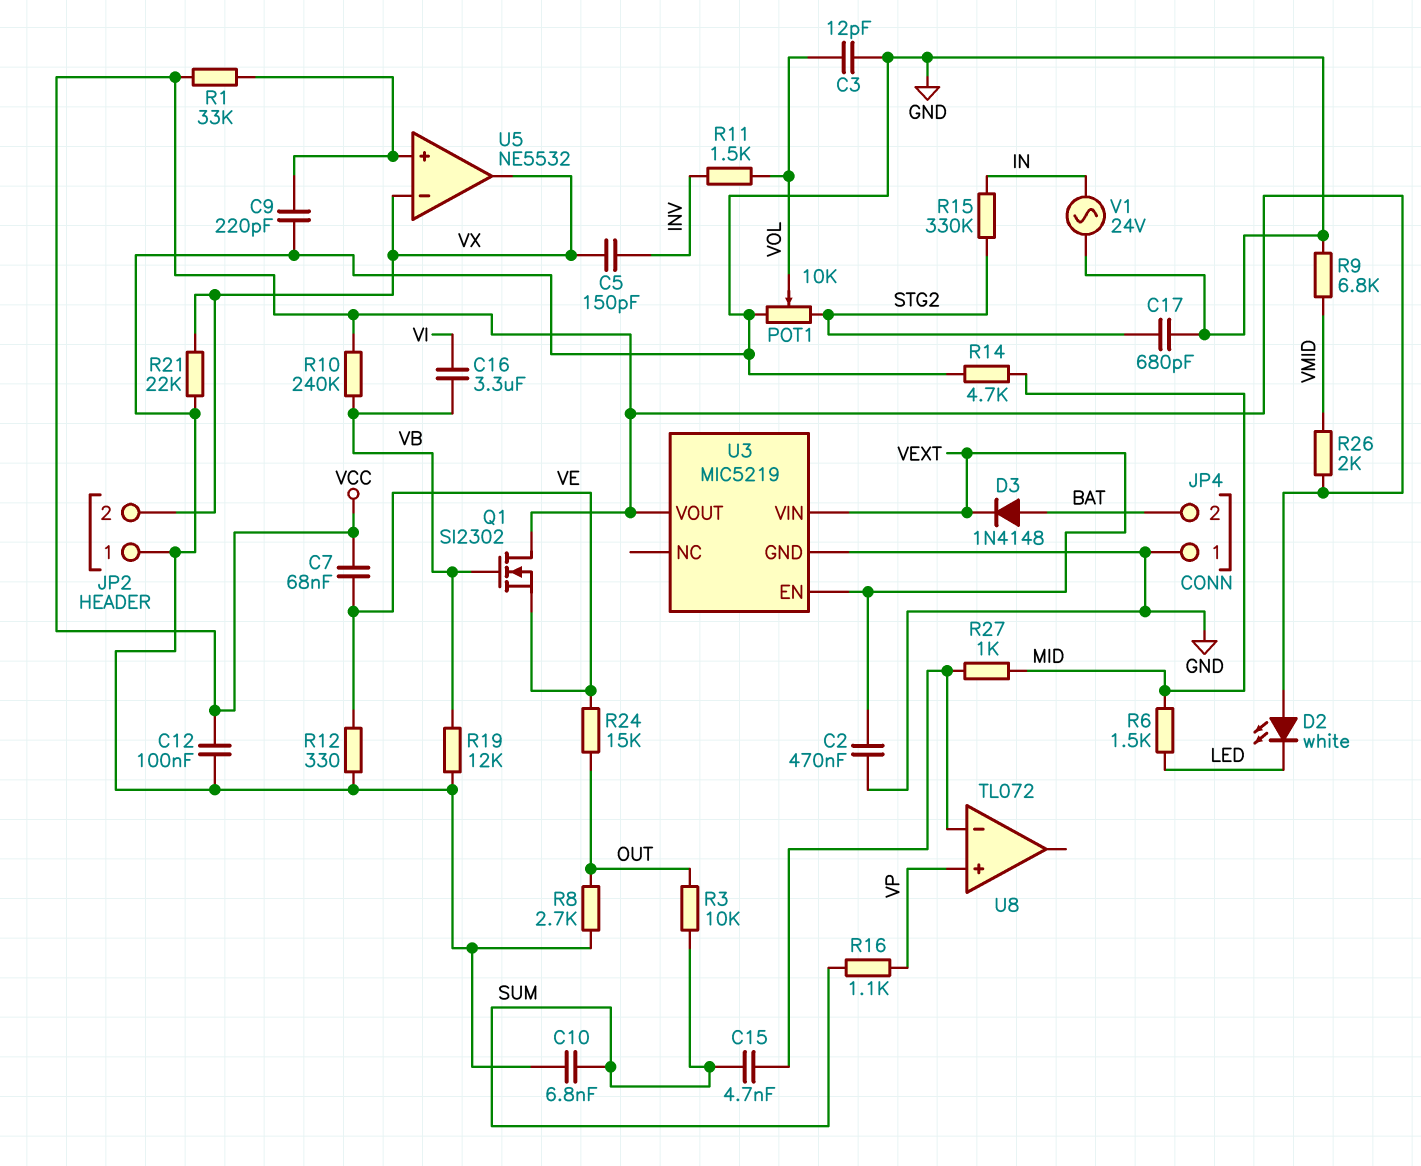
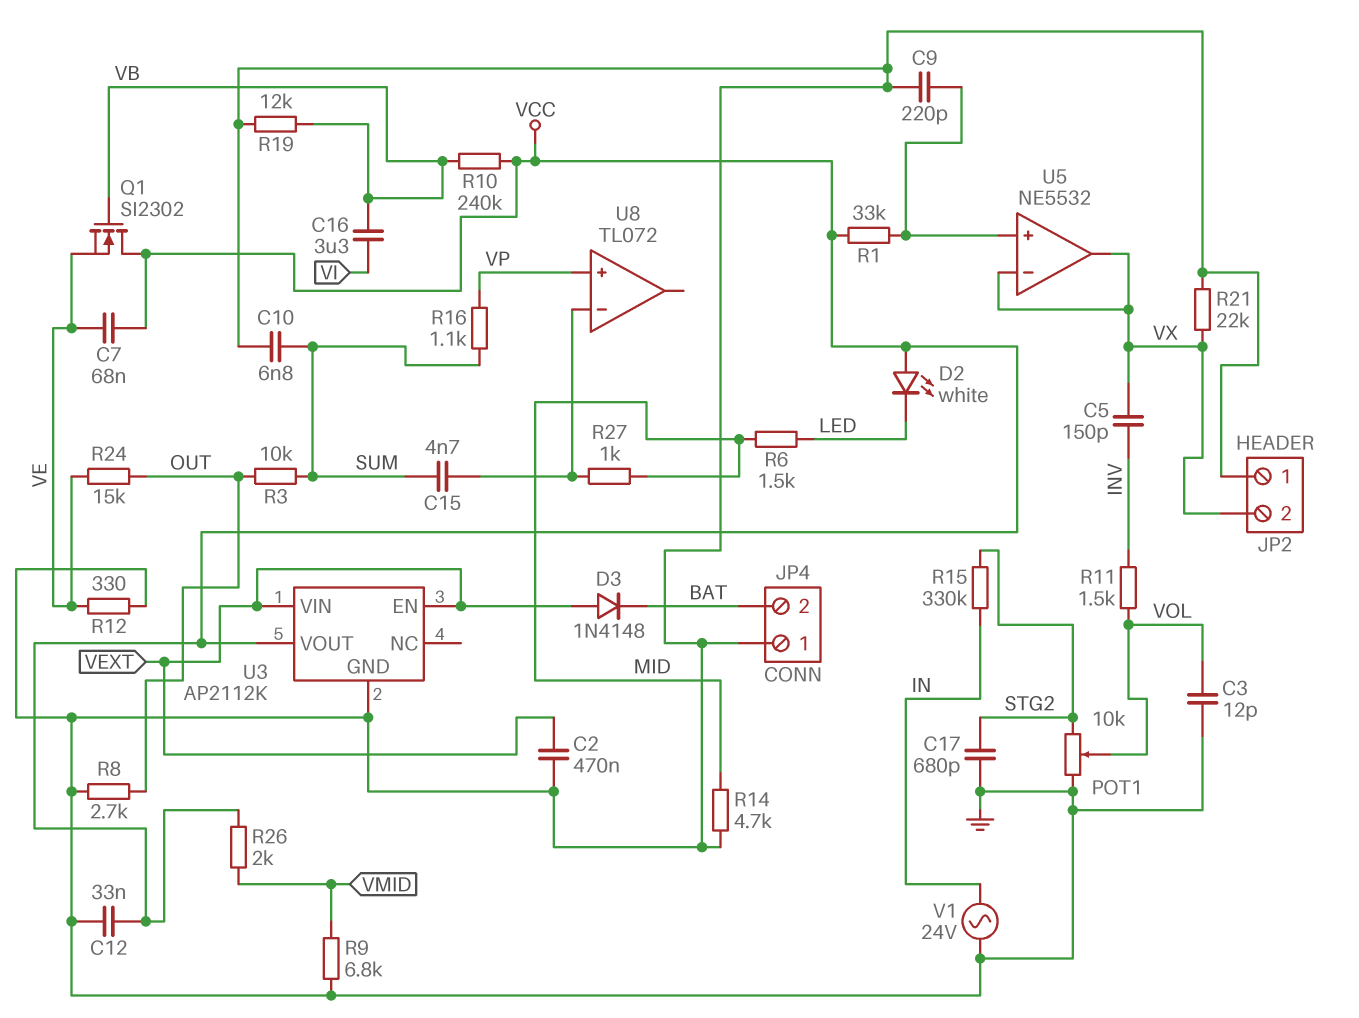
C12: 100nF (GND, VCC) -> 33nF (GND, VCC)
D3: diode 1N4148 (A BAT, K VEXT) -> diode 1N4148 (A VEXT, K BAT)
U3: MIC5219 -> AP2112K

